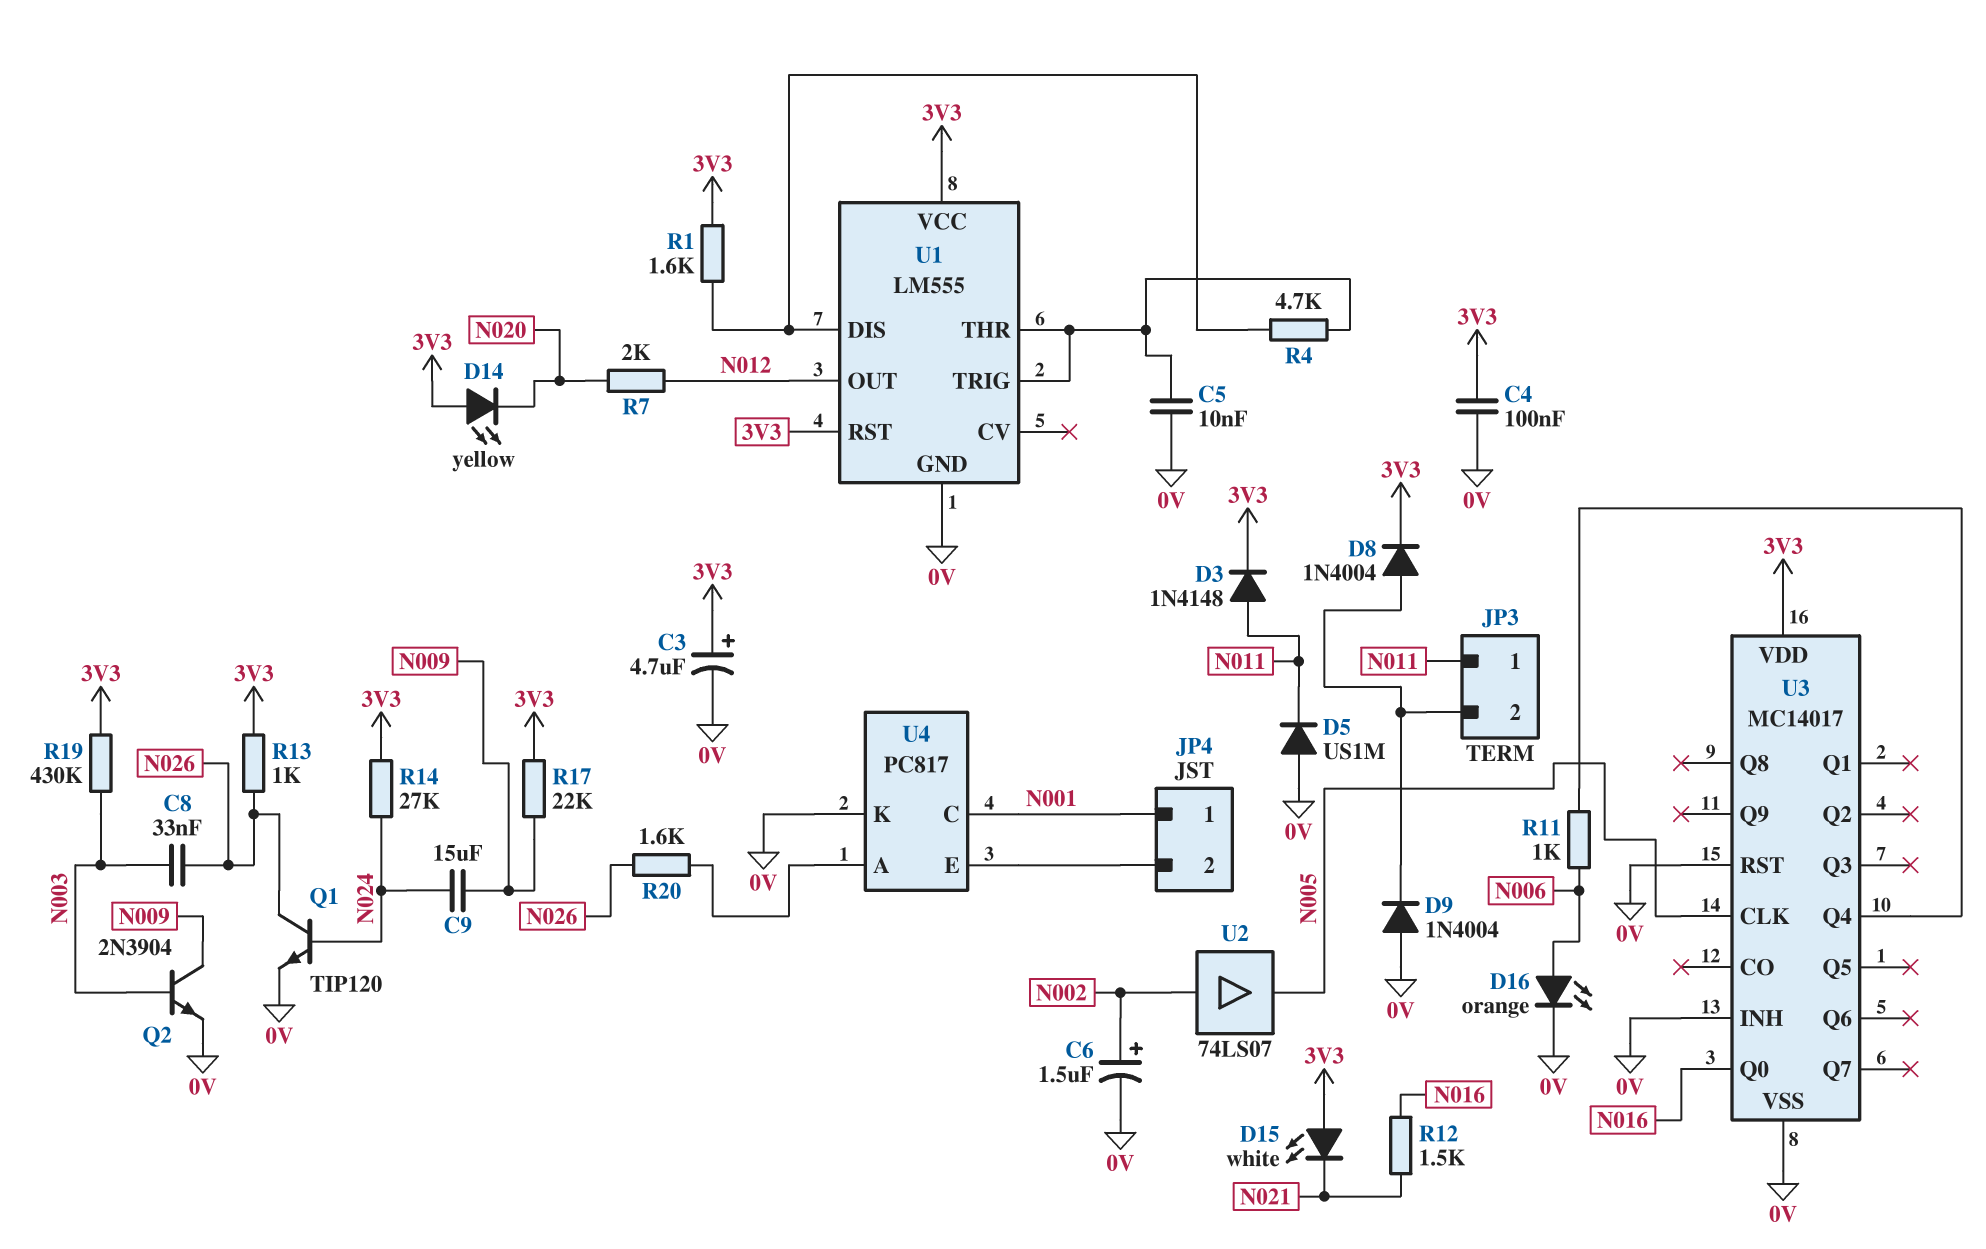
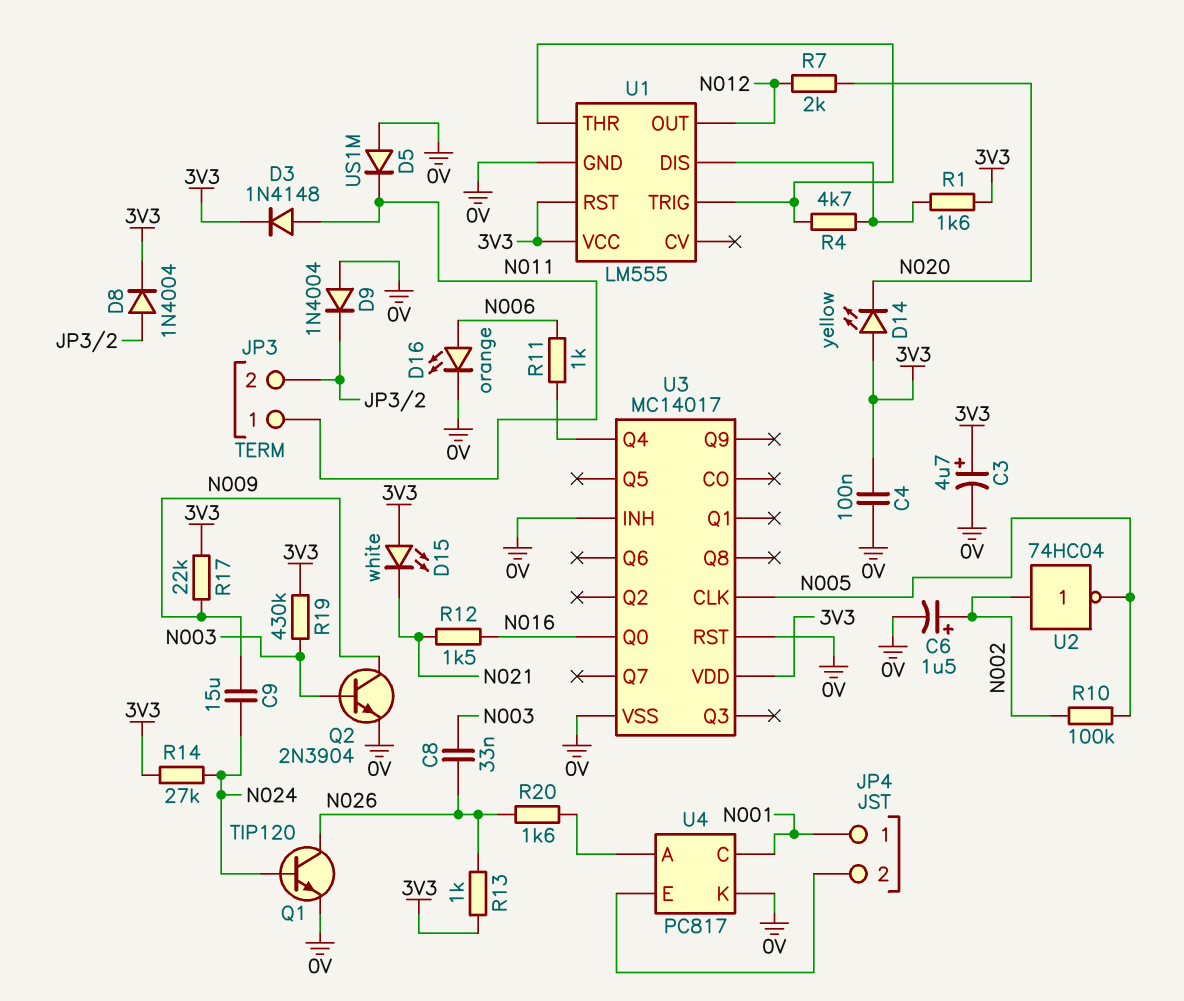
C5: 10nF (0V, U1/THR) -> none
R10: none -> 100k (N002, N005)
U2: buffer 74LS07 (in N002, out N005) -> NOT 74HC04 (in N002, out N005)

